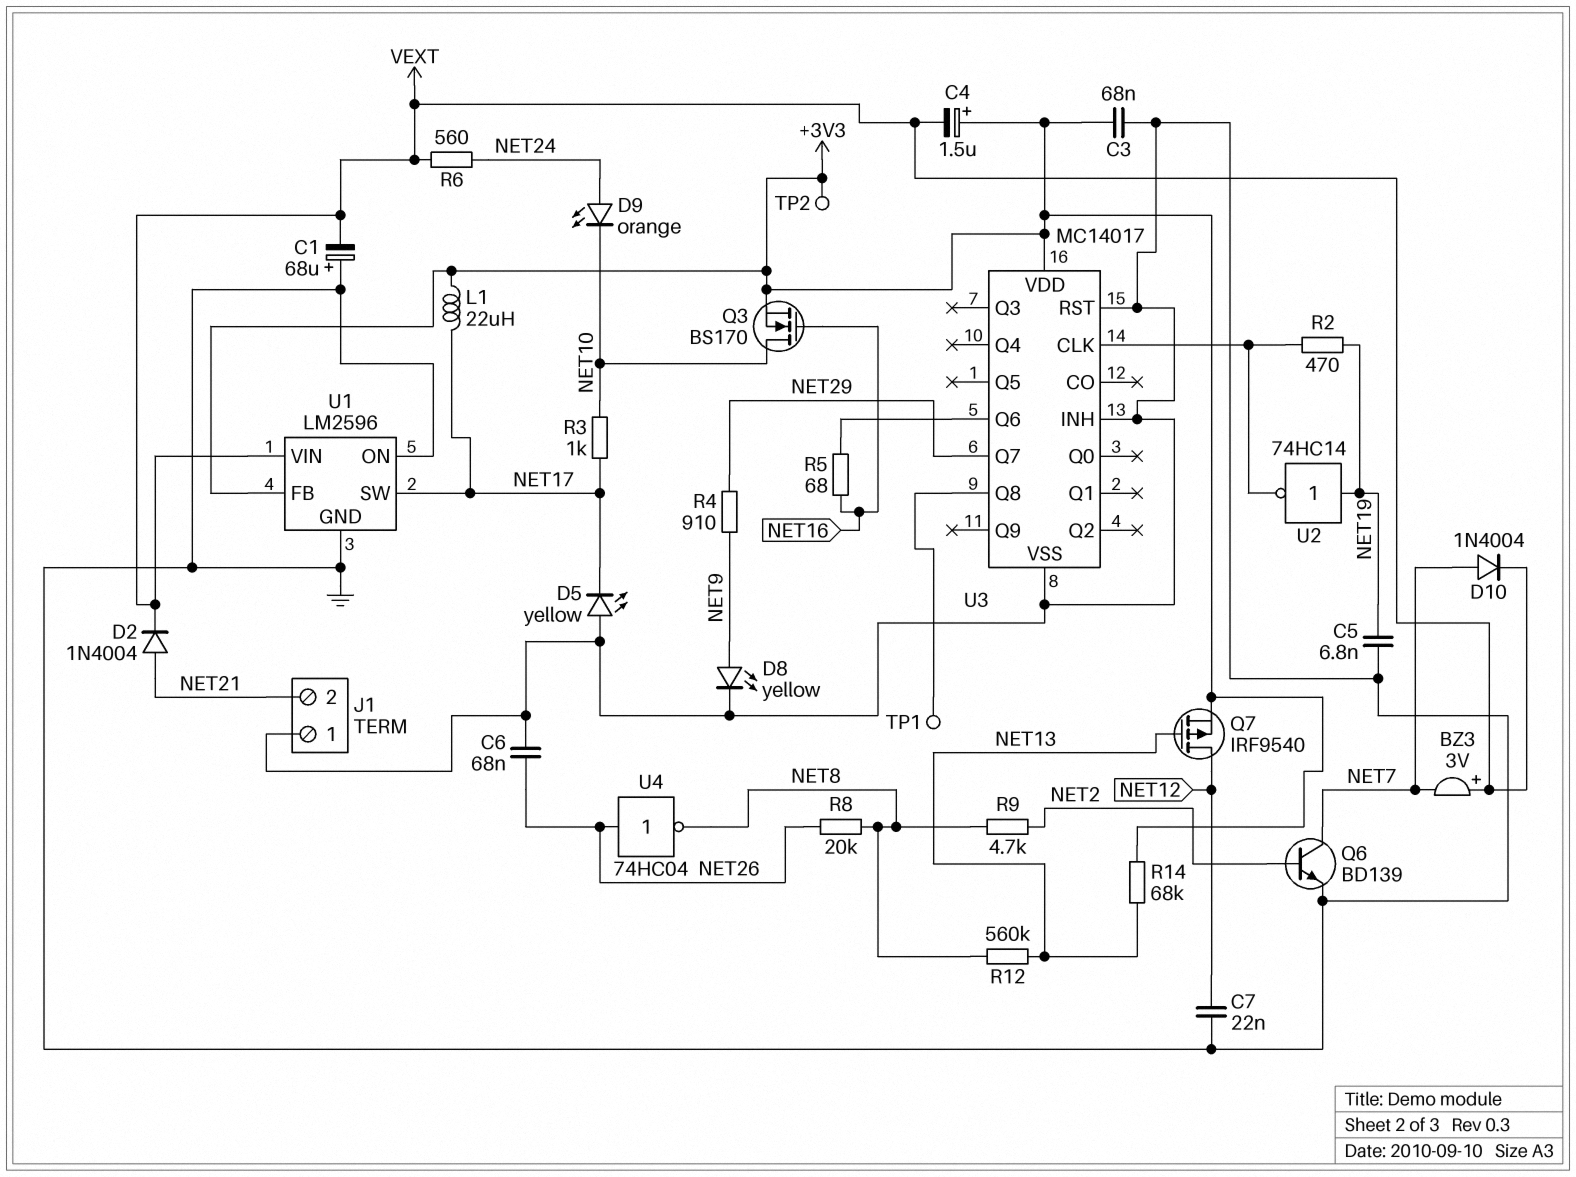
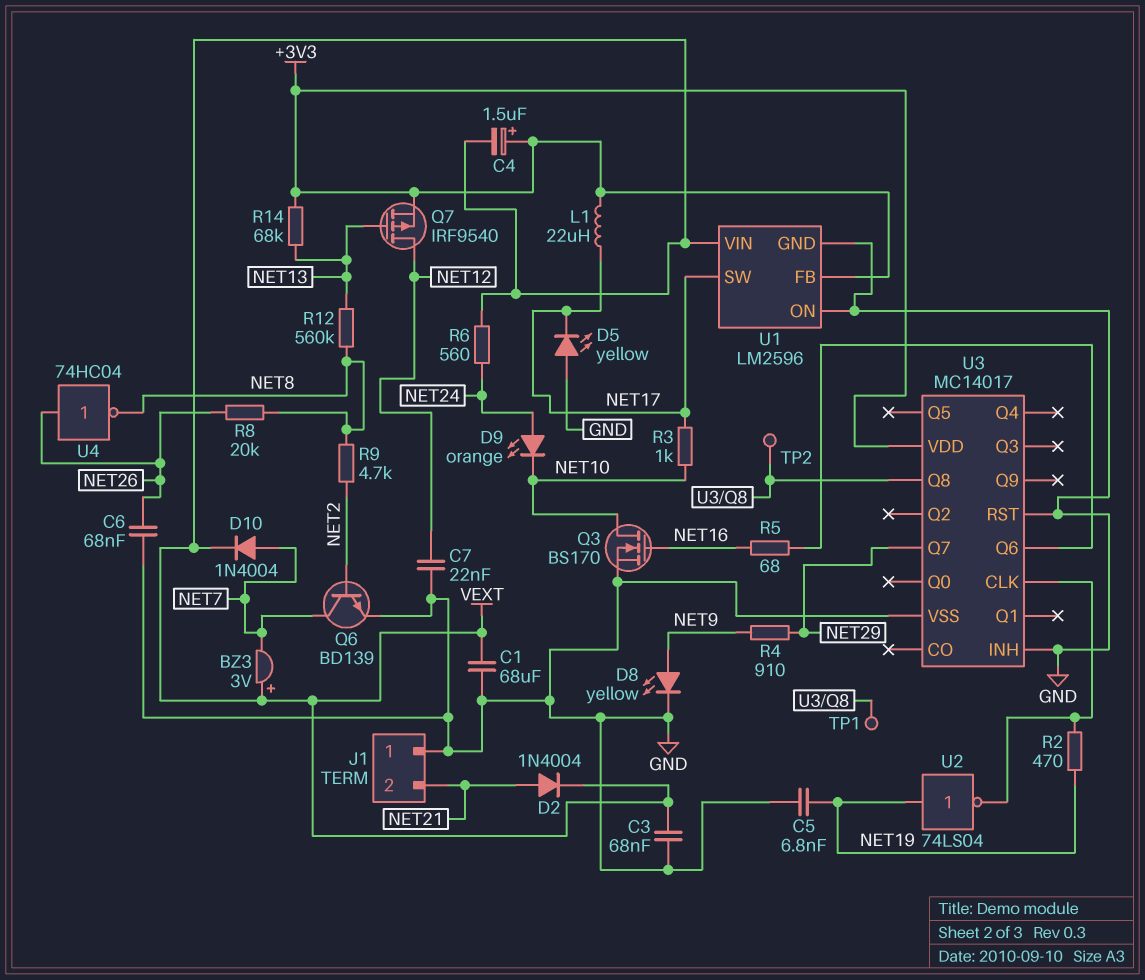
C1: 68uF (plus GND, minus VEXT) -> 68uF (GND, VEXT)
C3: 68nF (+3V3, GND) -> 68nF (GND, VEXT)
Q3: NMOS BS170 (G NET16, D NET10, S +3V3) -> NMOS BS170 (G NET16, D NET10, S GND)
TP2: test point (+3V3) -> test point (U3/Q8)
U2: NOT 74HC14 (in NET19, out U3/CLK) -> NOT 74LS04 (in NET19, out U3/CLK)

